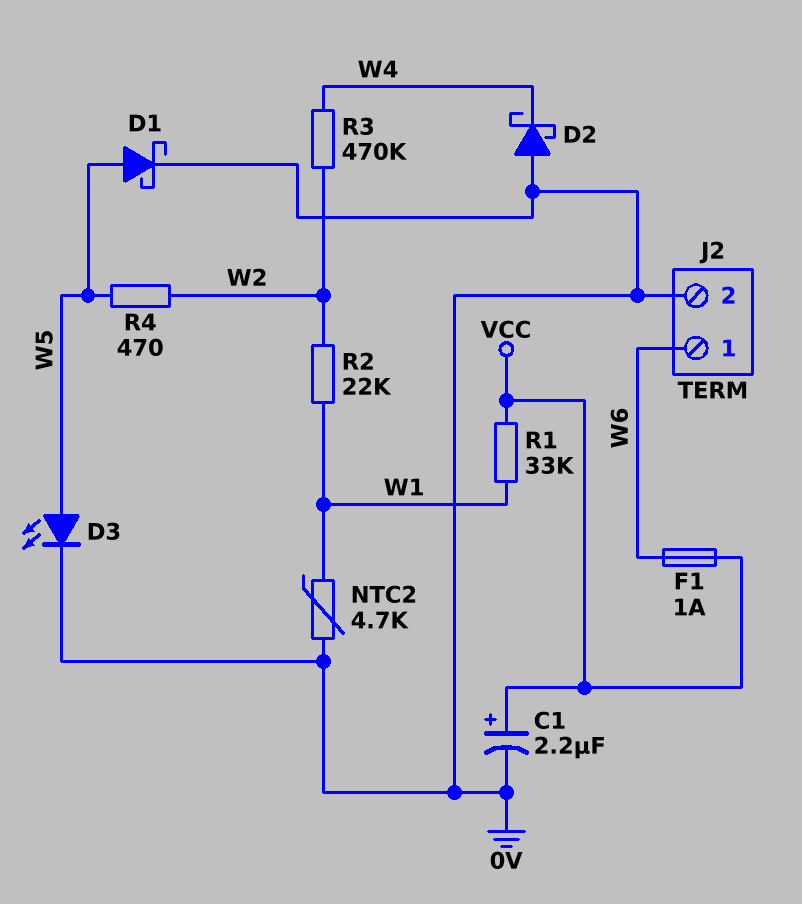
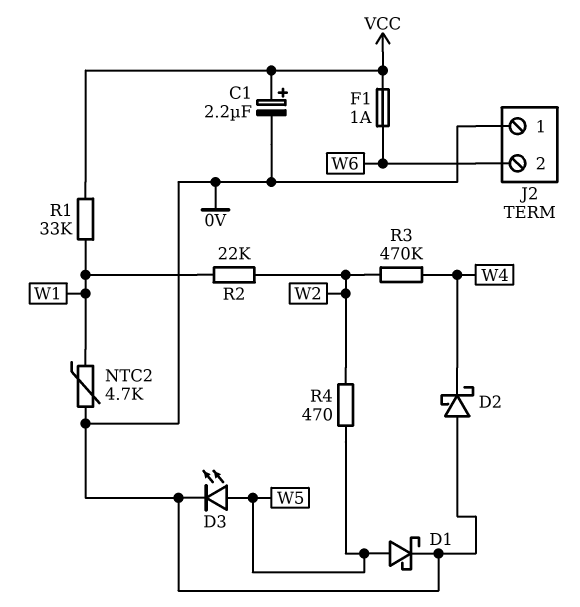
J2 pin 1: W6 -> 0V
J2 pin 2: 0V -> W6

